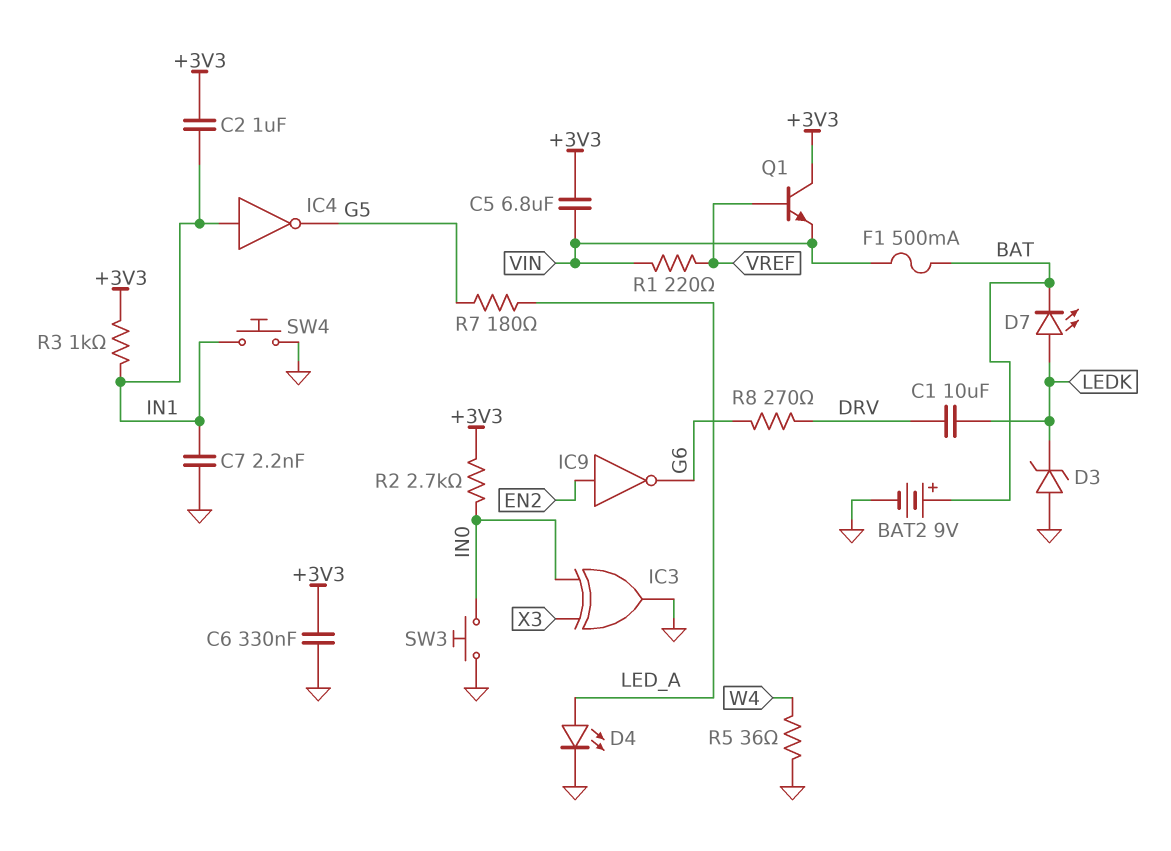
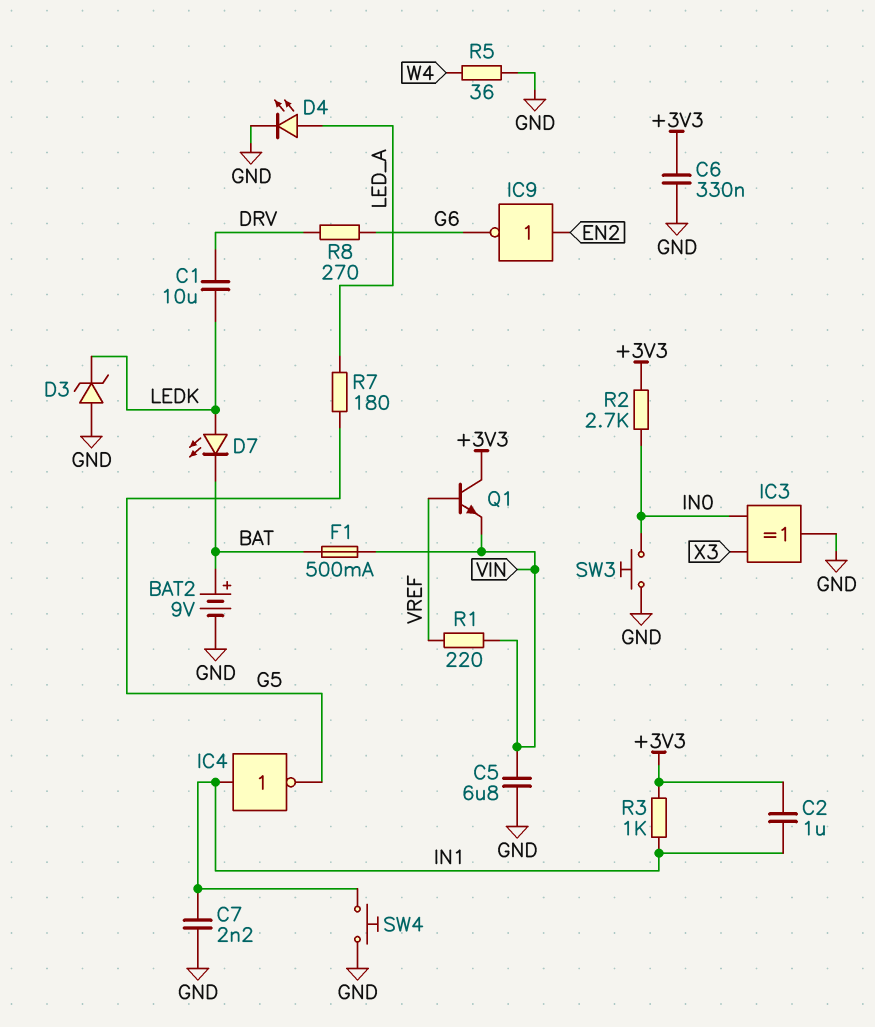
C5: 6.8uF (+3V3, VIN) -> 6.8uF (GND, VIN)

